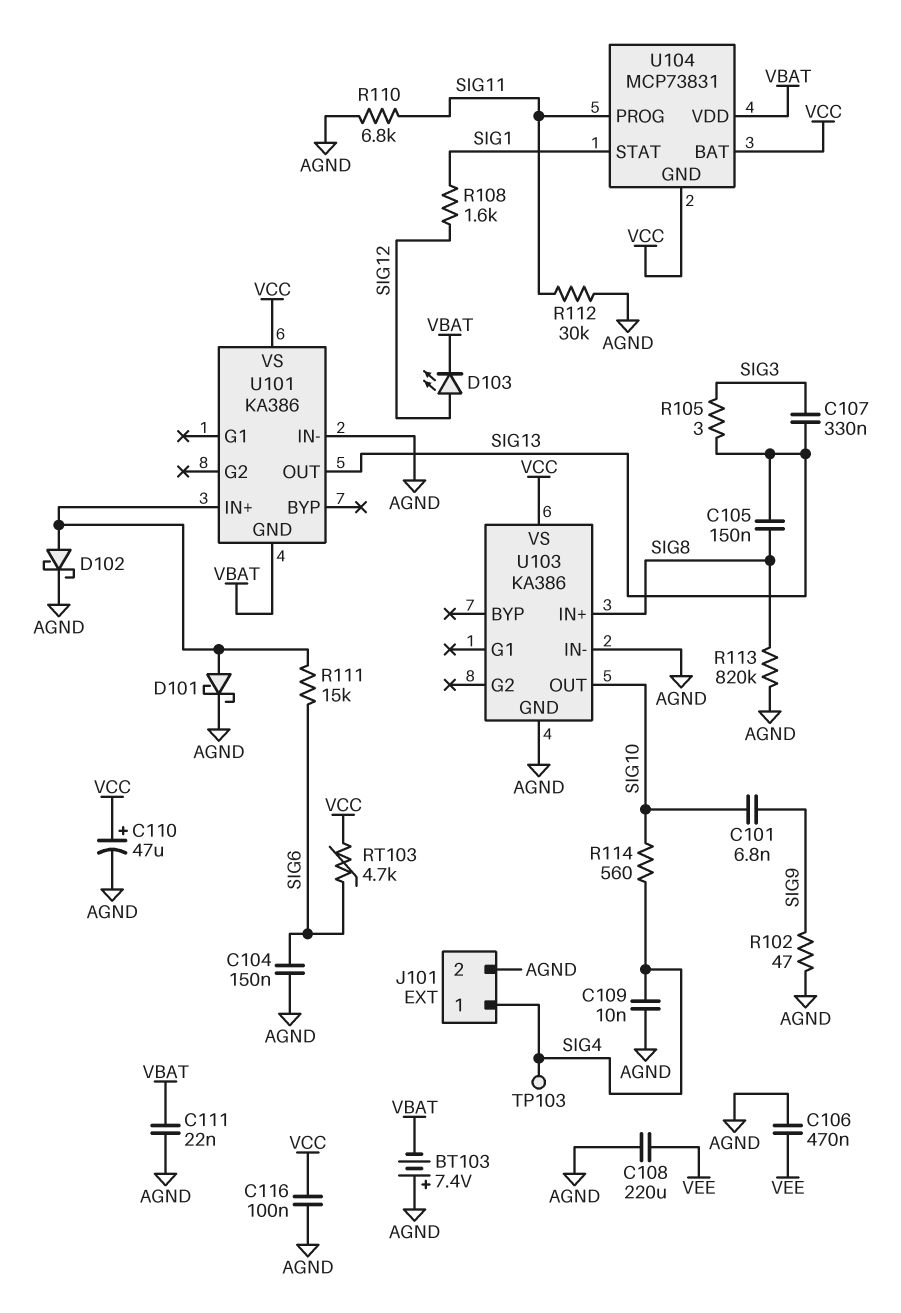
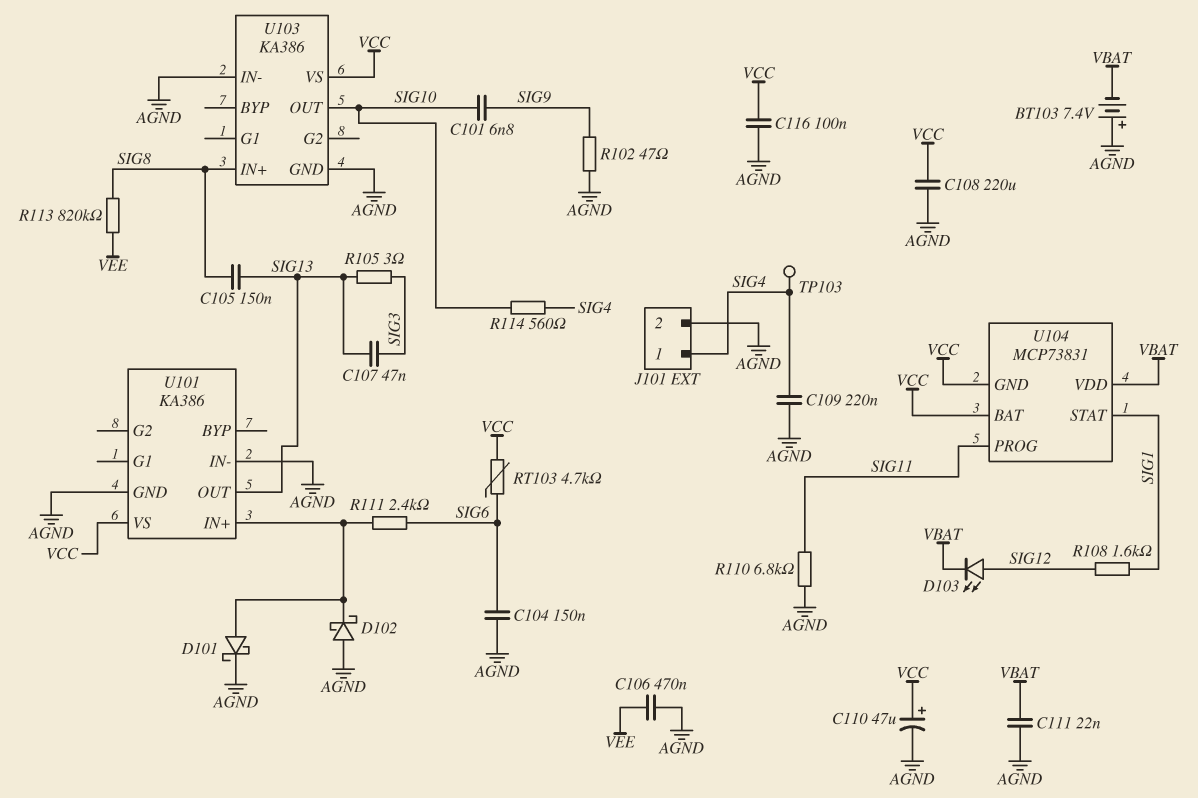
C107: 330nF (SIG3, SIG13) -> 47nF (SIG3, SIG13)
C108: 220uF (AGND, VEE) -> 220uF (AGND, VCC)
C109: 10nF (AGND, SIG4) -> 220nF (AGND, SIG4)
D102: schottky (A U101/IN+, K AGND) -> schottky (A AGND, K U101/IN+)
R111: 15k (SIG6, U101/IN+) -> 2.4k (SIG6, U101/IN+)
R112: 30k (AGND, SIG11) -> none
R113: 820k (AGND, SIG8) -> 820k (SIG8, VEE)
U101 pin GND: VBAT -> AGND

